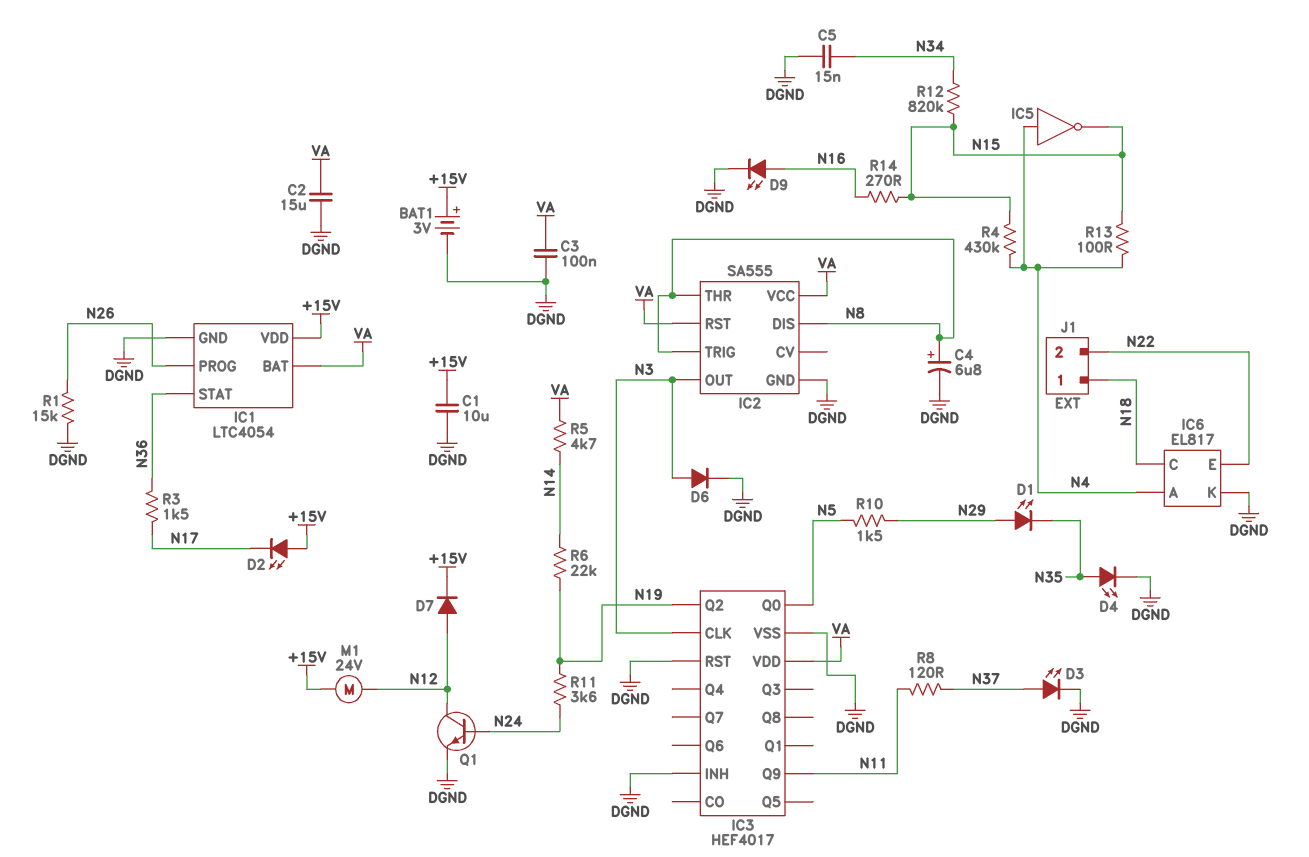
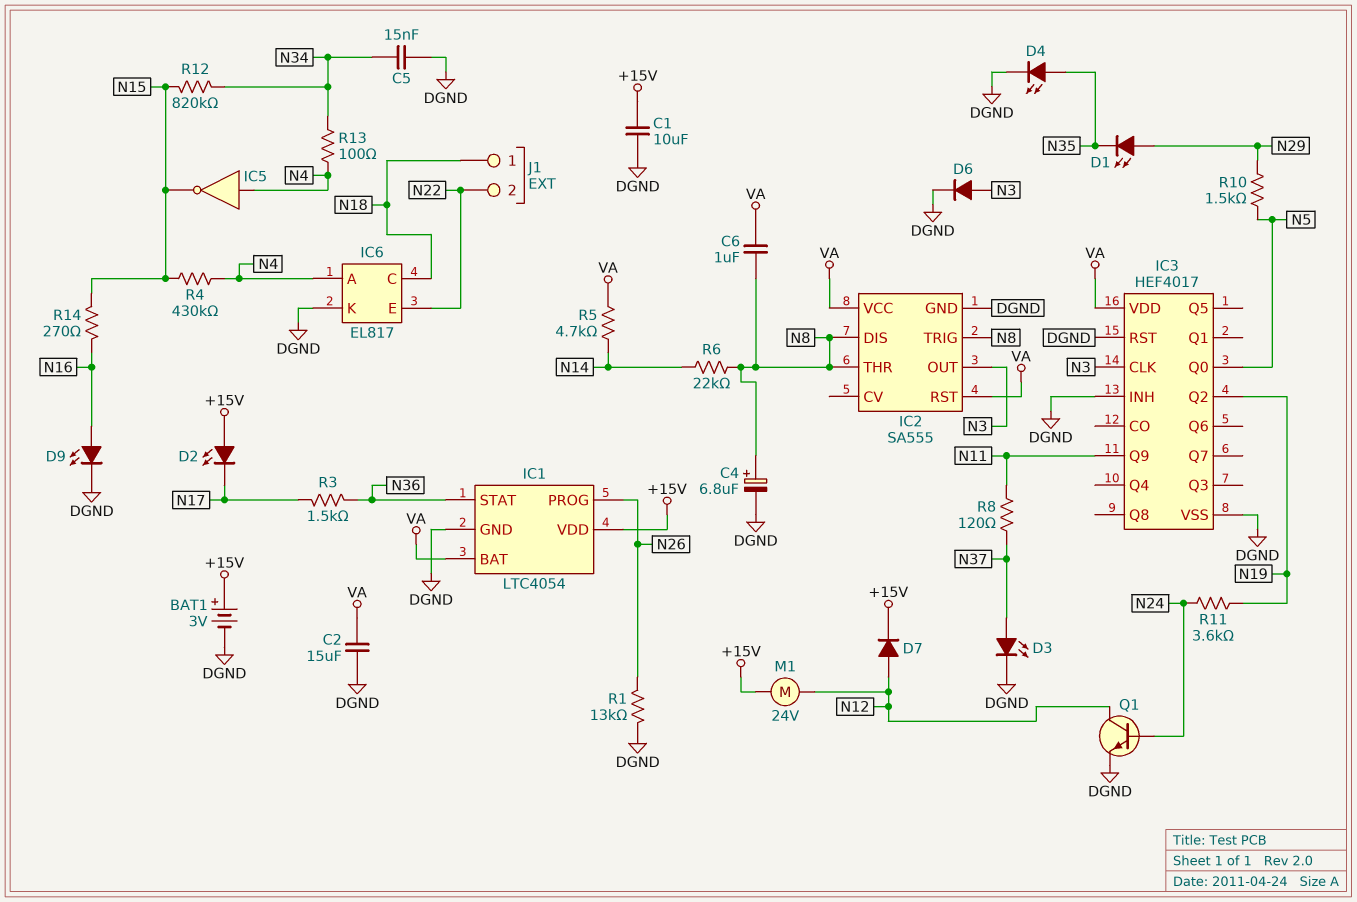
C3: 100nF (DGND, VA) -> none
C6: none -> 1uF (N8, VA)
R1: 15k (DGND, N26) -> 13k (DGND, N26)
R6: 22k (N14, N19) -> 22k (N8, N14)
R13: 100 (N4, N15) -> 100 (N4, N34)

